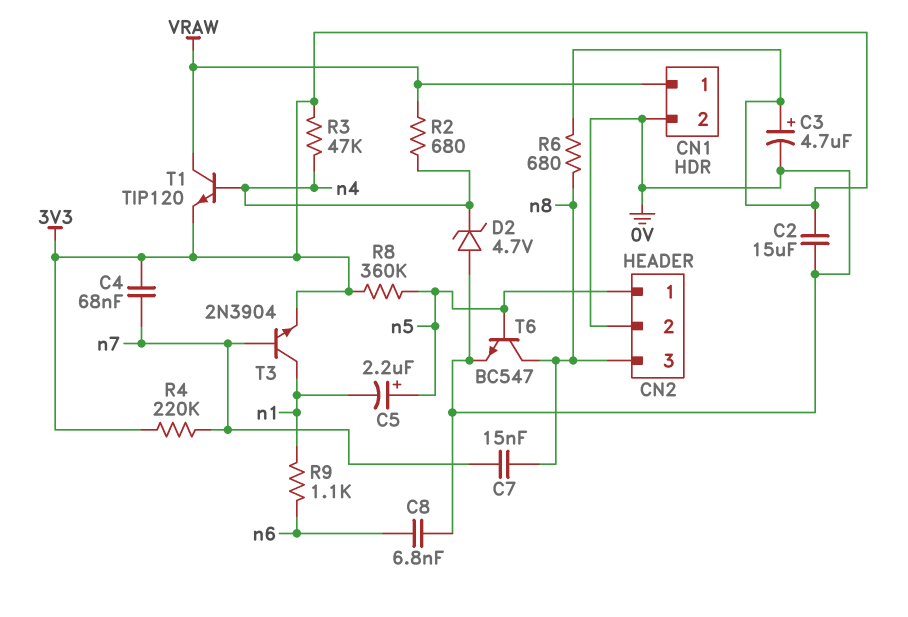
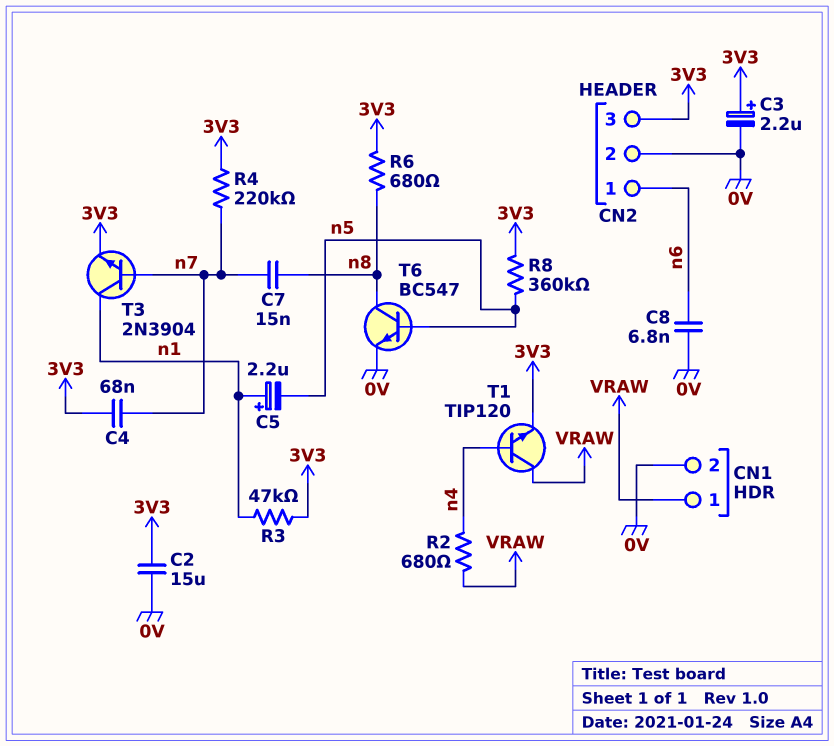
C3: 4.7uF (plus 3V3, minus 0V) -> 2.2uF (plus 3V3, minus 0V)
C5: 2.2uF (plus n5, minus n1) -> 2.2uF (plus n1, minus n5)
CN2 pin 1: n5 -> n6
CN2 pin 3: n8 -> 3V3
D2: zener 4.7V (A 0V, K n4) -> none
R3: 47k (3V3, n4) -> 47k (3V3, n1)
R9: 1.1k (n1, n6) -> none

